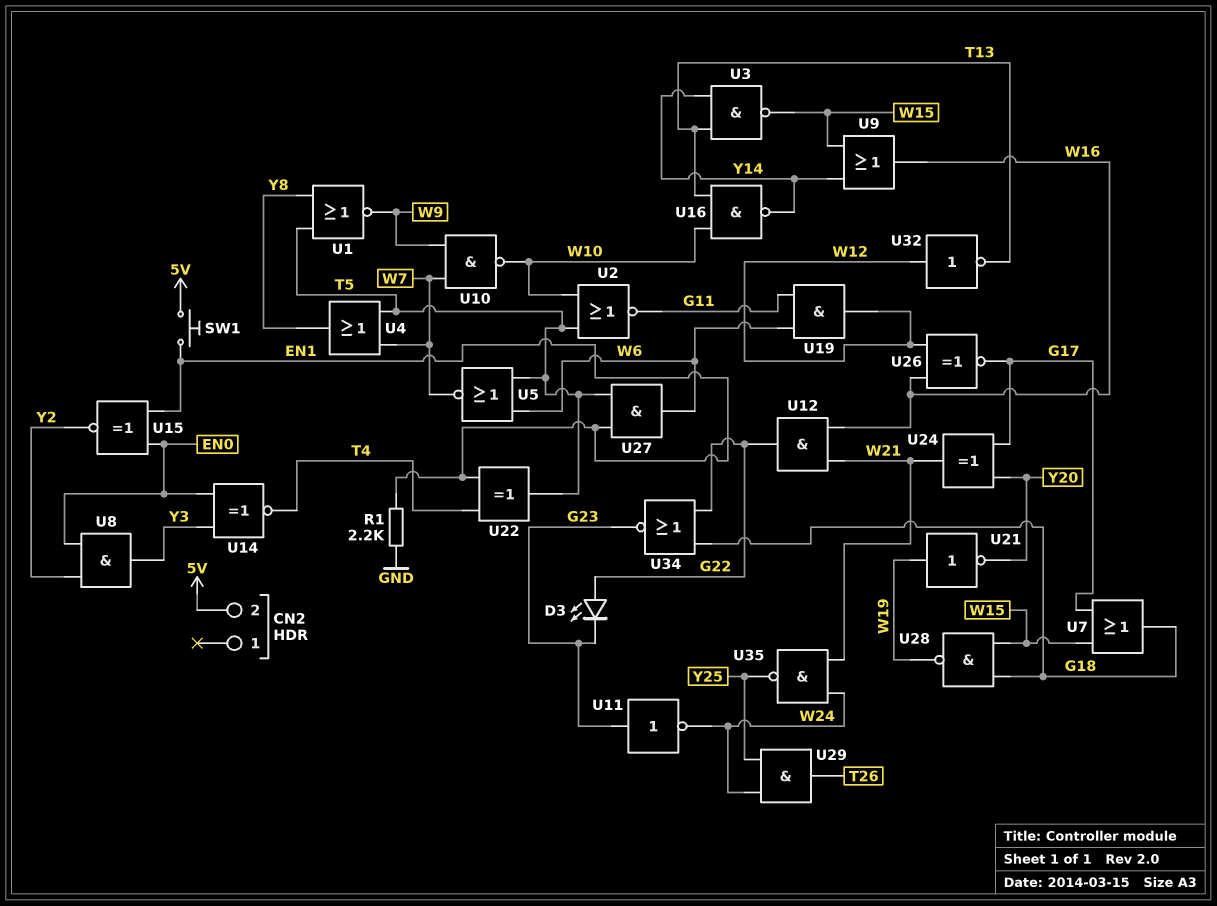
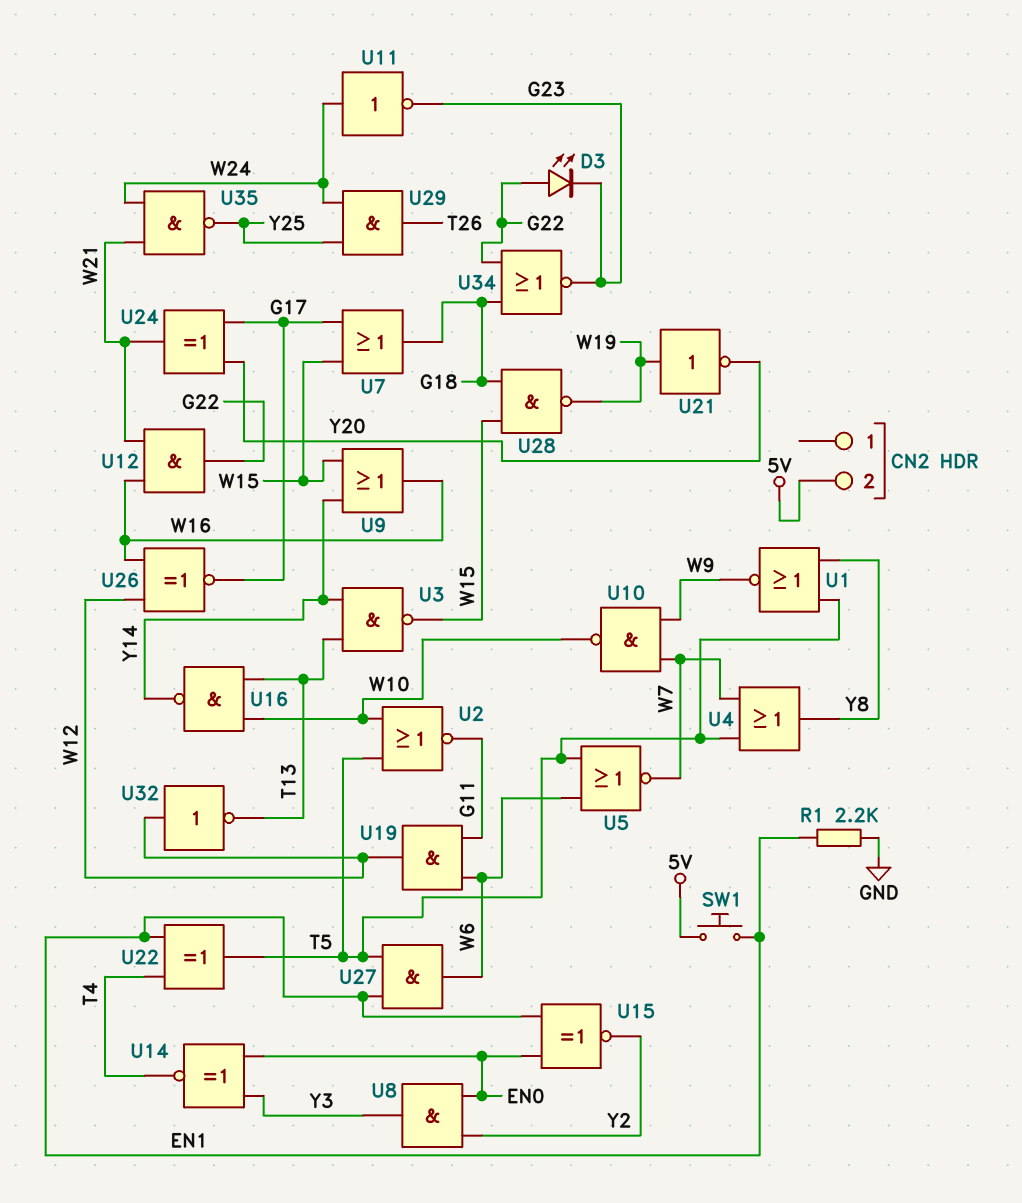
U11: NOT (in G23, out W24) -> NOT (in W24, out G23)

